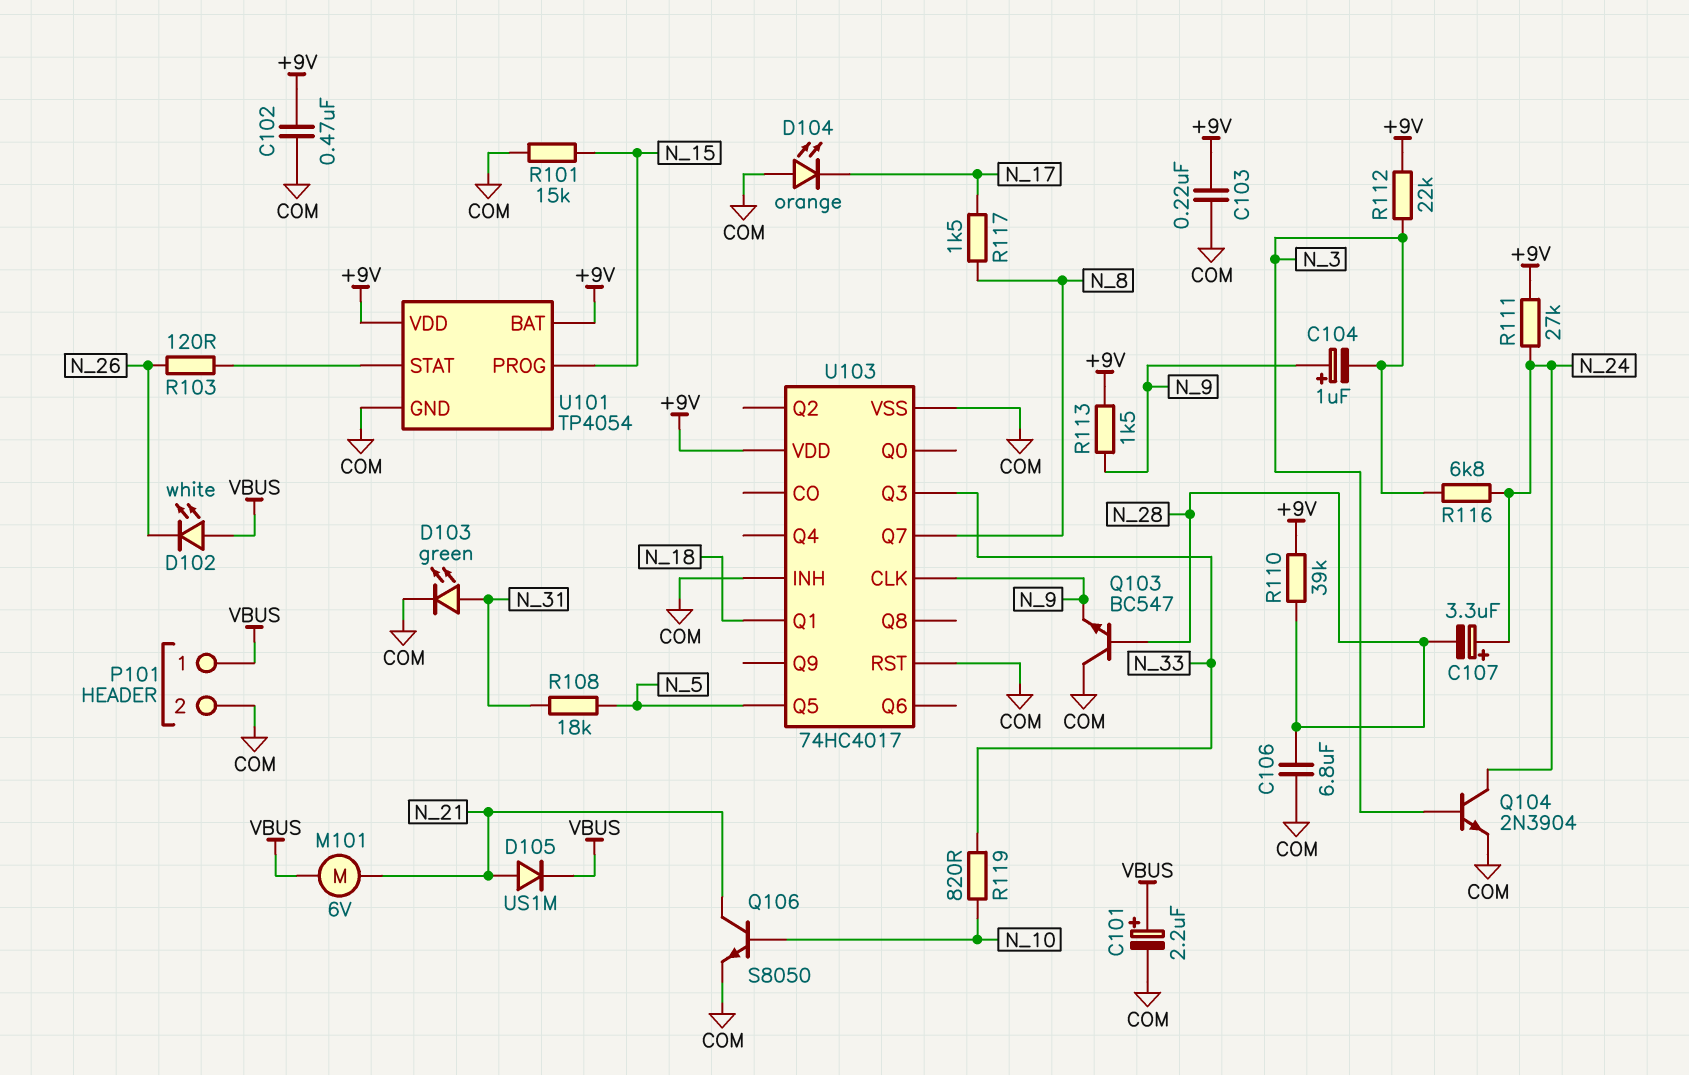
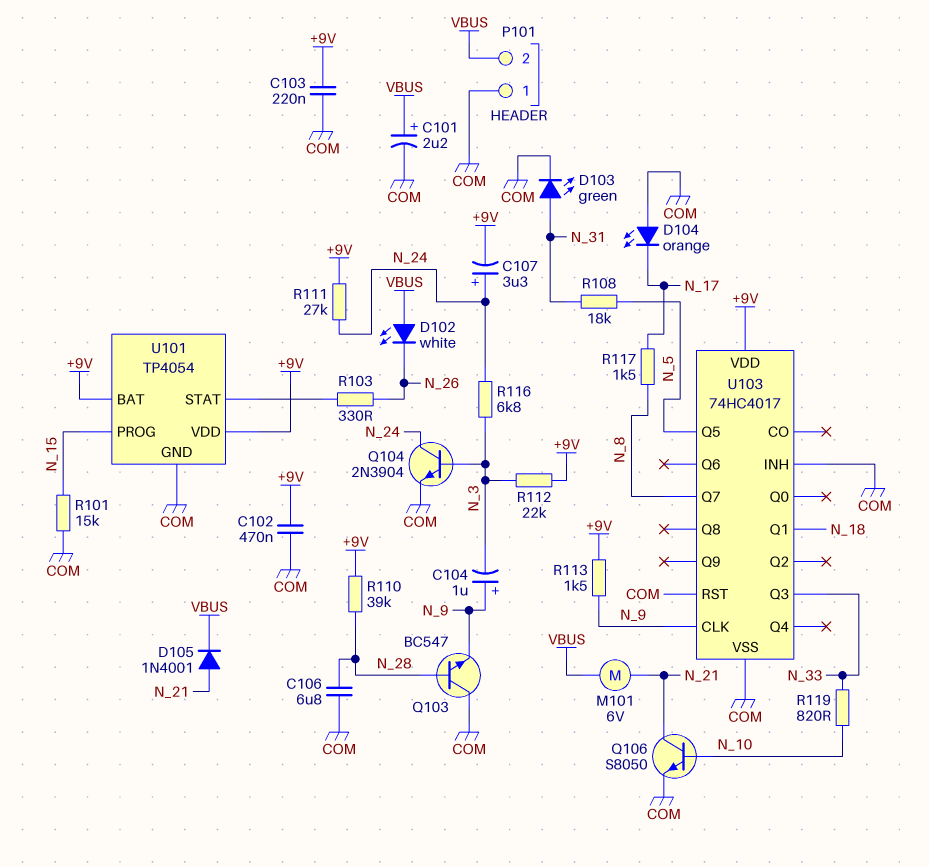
C107: 3.3uF (plus N_24, minus N_28) -> 3.3uF (plus N_24, minus +9V)
D105: diode US1M (A N_21, K VBUS) -> diode 1N4001 (A N_21, K VBUS)
P101 pin 1: VBUS -> COM
P101 pin 2: COM -> VBUS
R103: 120 (N_26, U101/STAT) -> 330 (N_26, U101/STAT)

